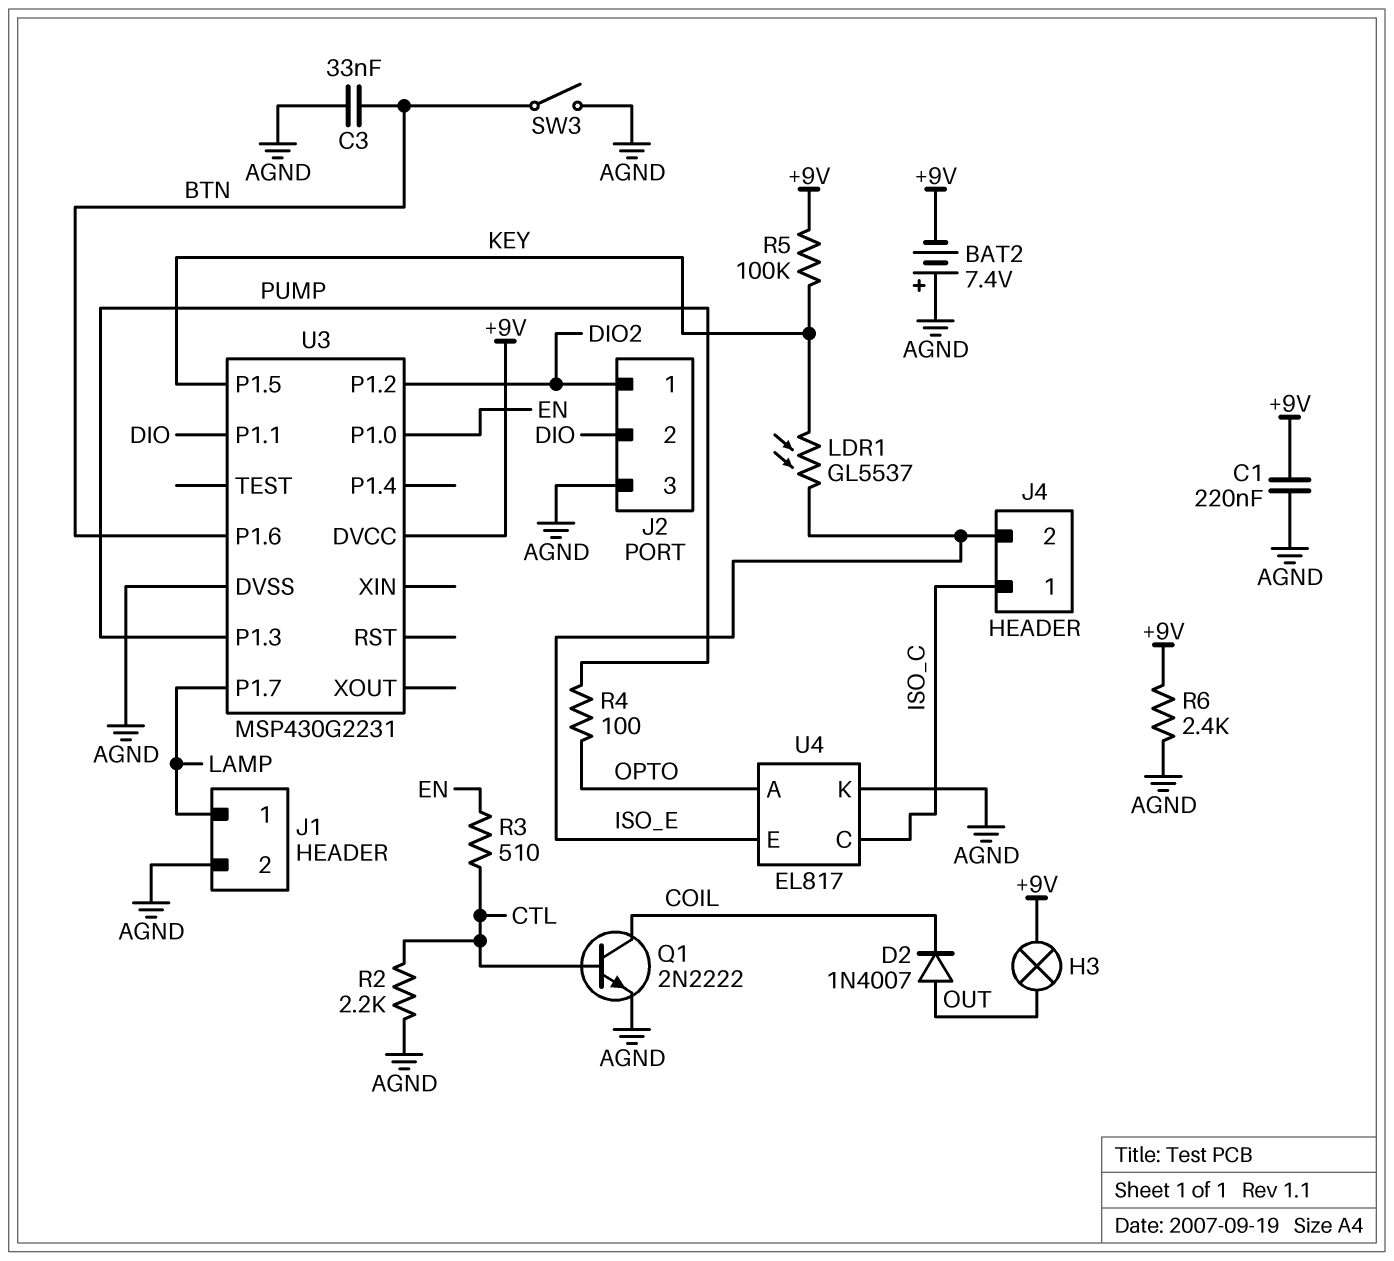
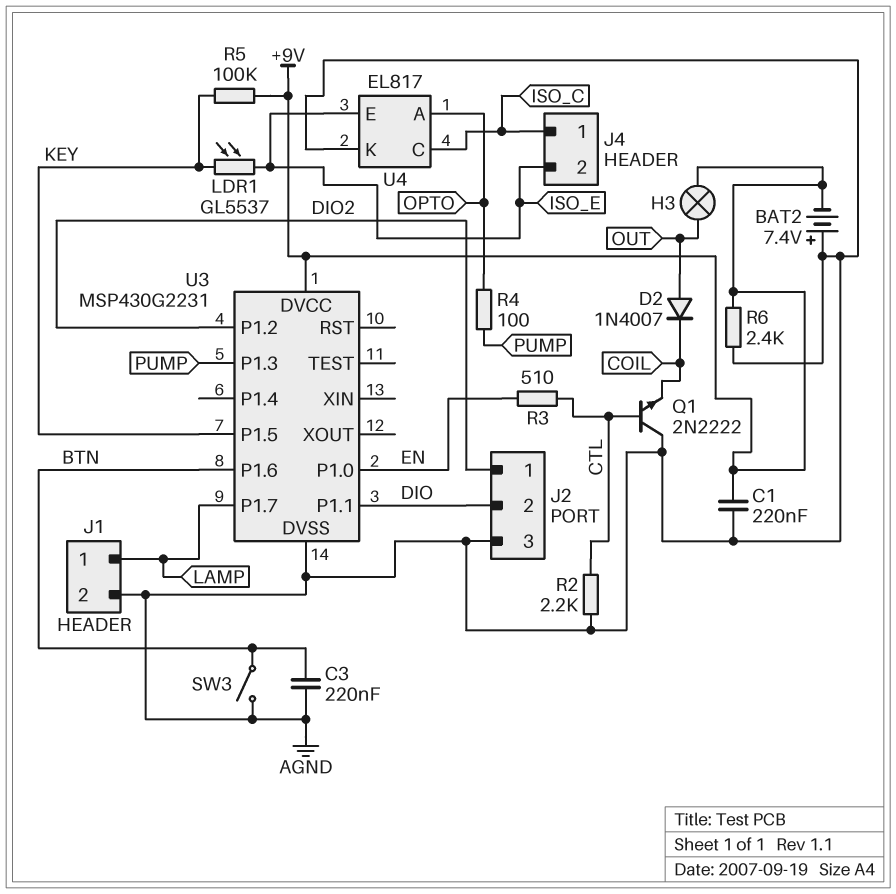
C3: 33nF (AGND, BTN) -> 220nF (AGND, BTN)
Q1: NPN 2N2222 (B CTL, C COIL, E AGND) -> NPN 2N2222 (B CTL, C AGND, E COIL)

